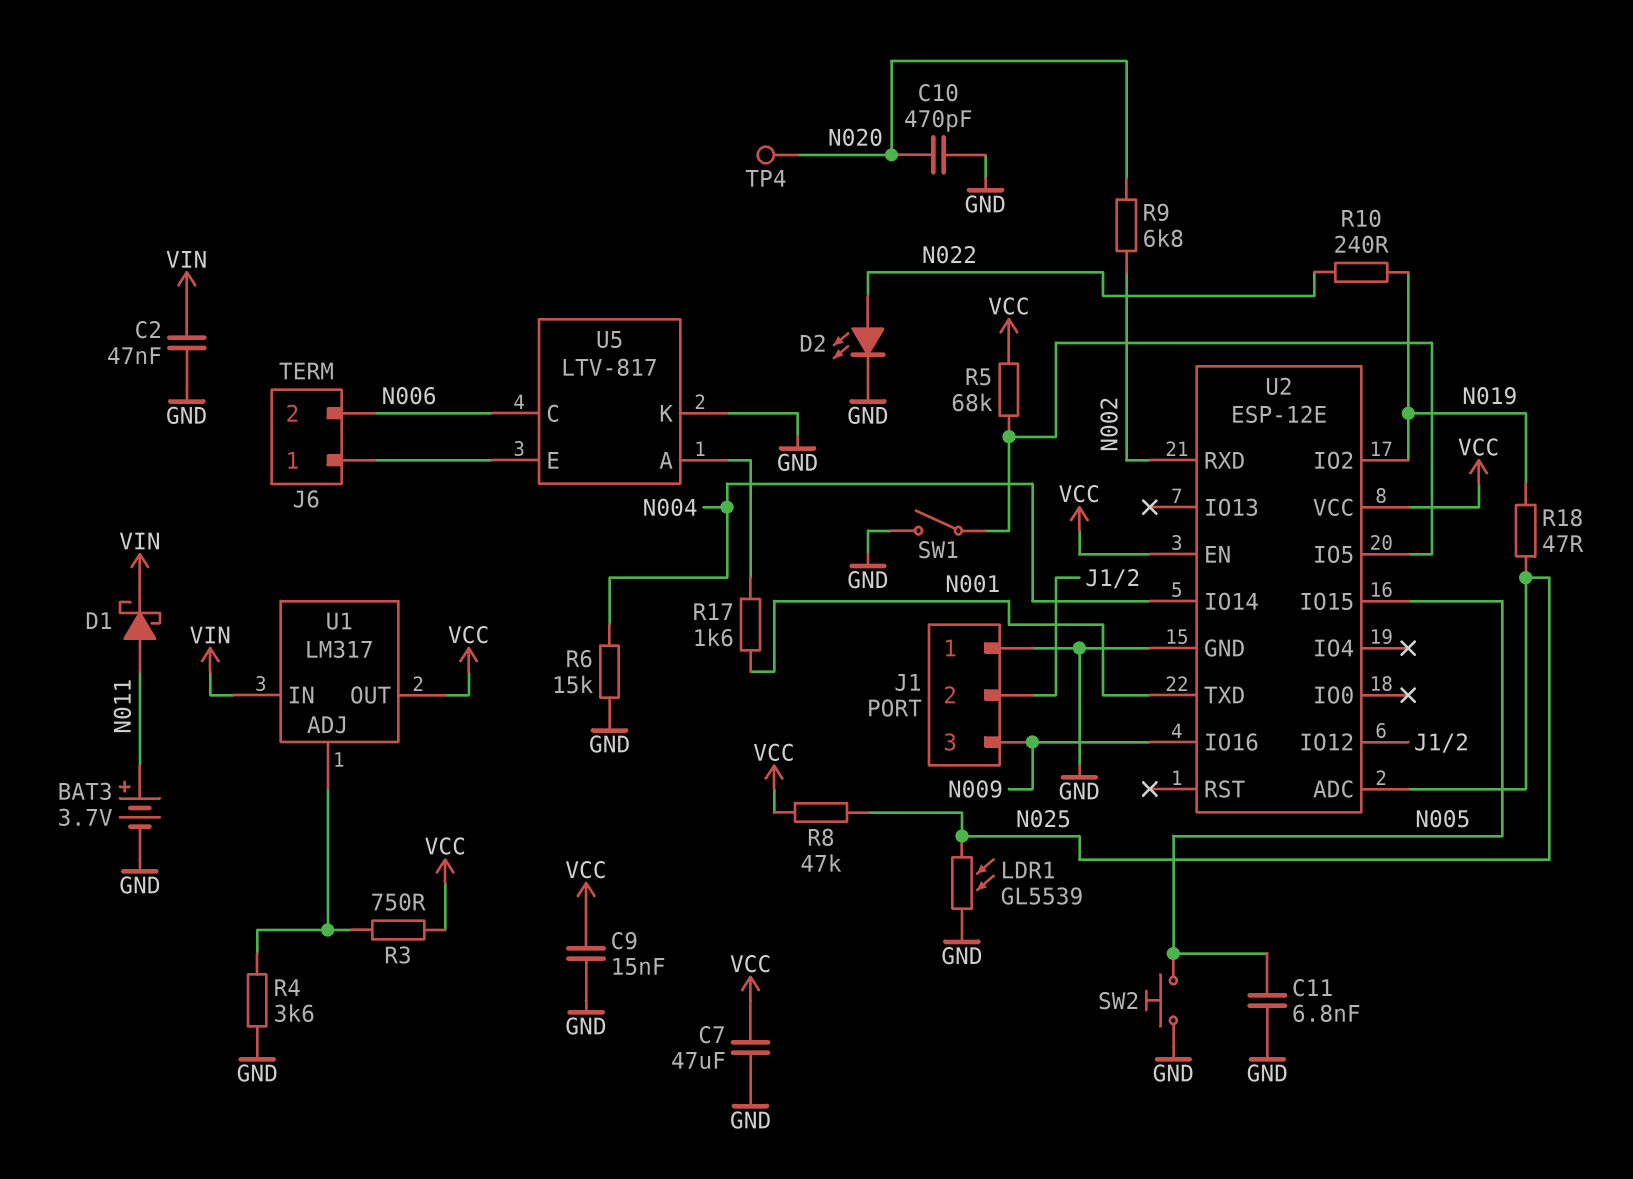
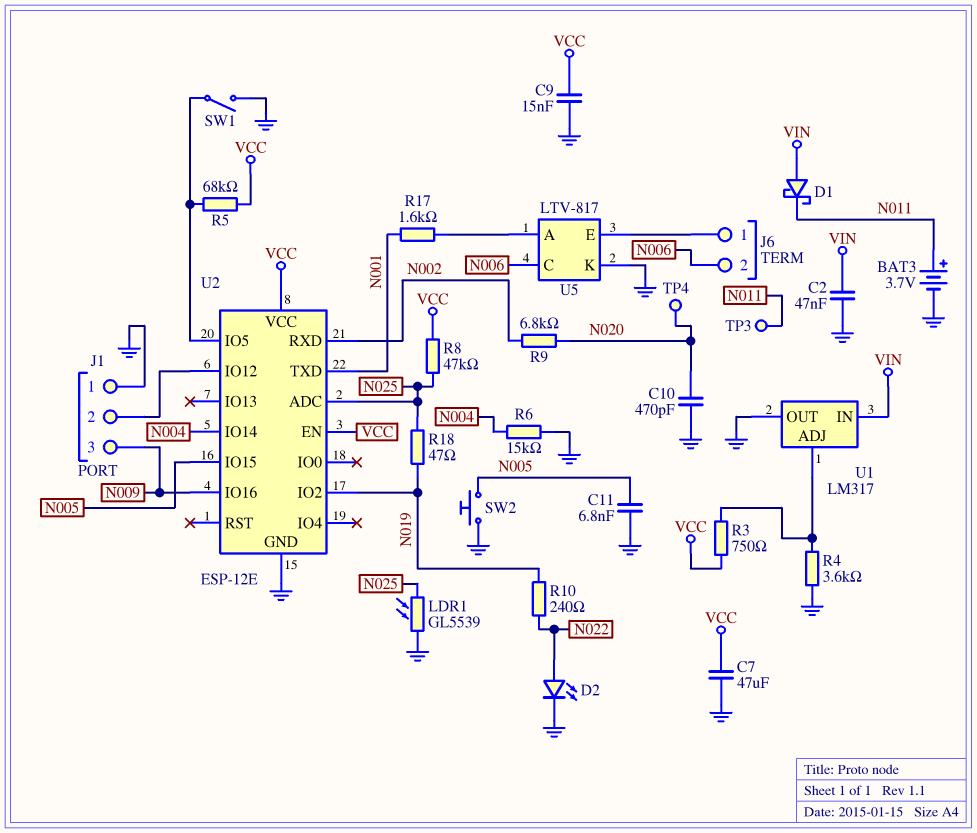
D1: schottky (A N011, K VIN) -> schottky (A VIN, K N011)
TP3: none -> test point (N011)
U1 pin OUT: VCC -> GND

